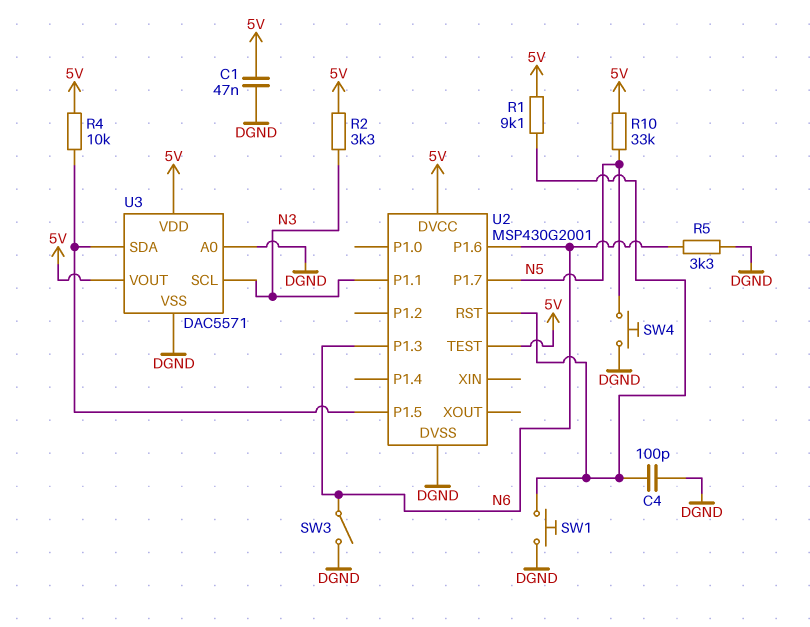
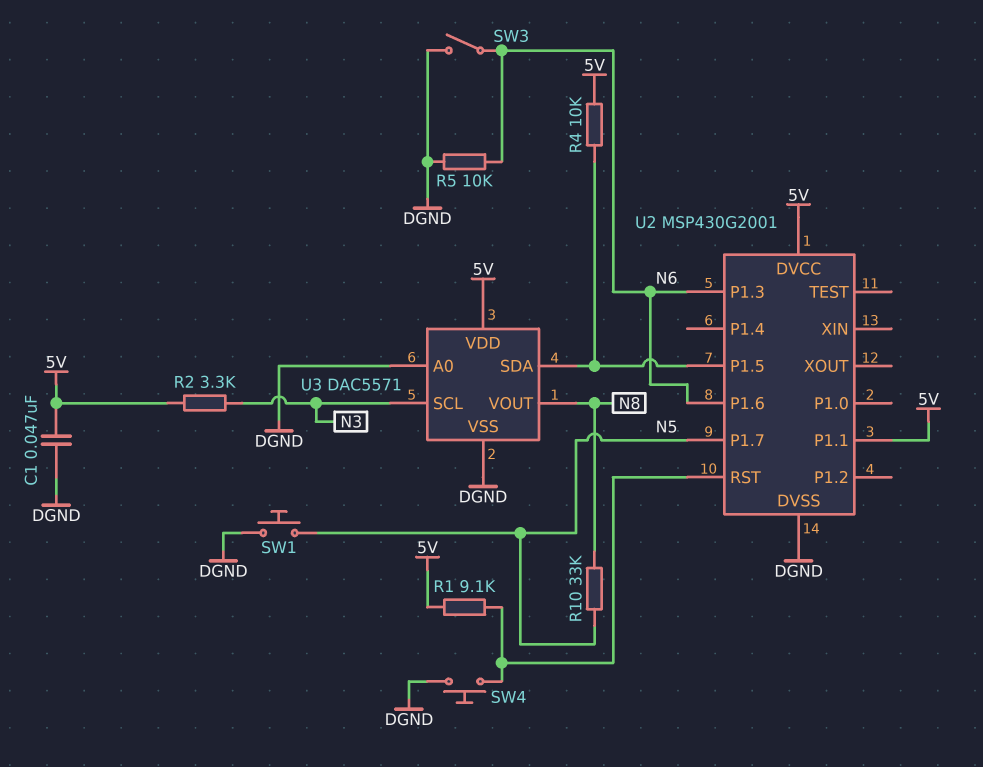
C4: 100pF (DGND, U2/RST) -> none
R5: 3.3k (DGND, N6) -> 10k (DGND, N6)
R10: 33k (5V, N5) -> 33k (N5, N8)
SW1: button (DGND, U2/RST) -> button (DGND, N5)
SW4: button (DGND, N5) -> button (DGND, U2/RST)
U2 pin P1.1: N3 -> 5V
U2 pin TEST: 5V -> none
U3 pin VOUT: 5V -> N8

